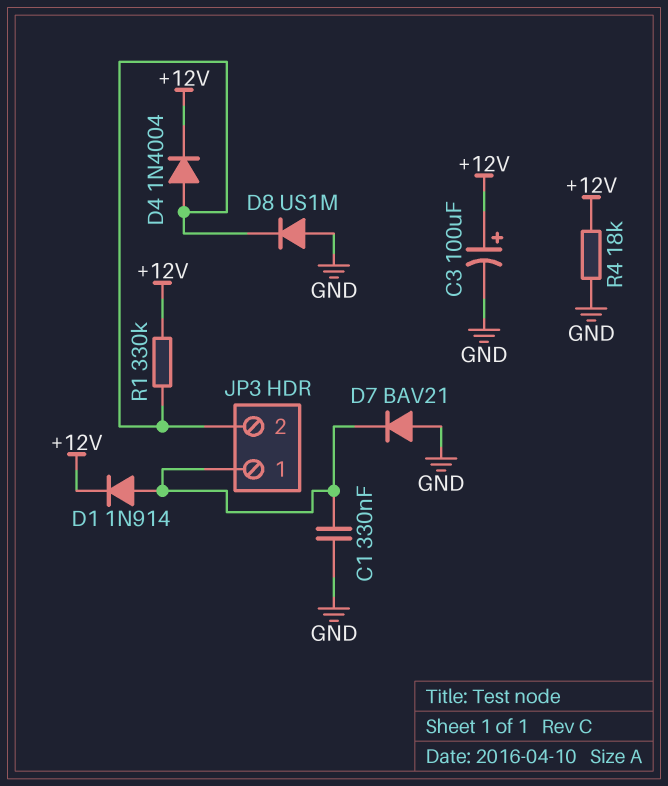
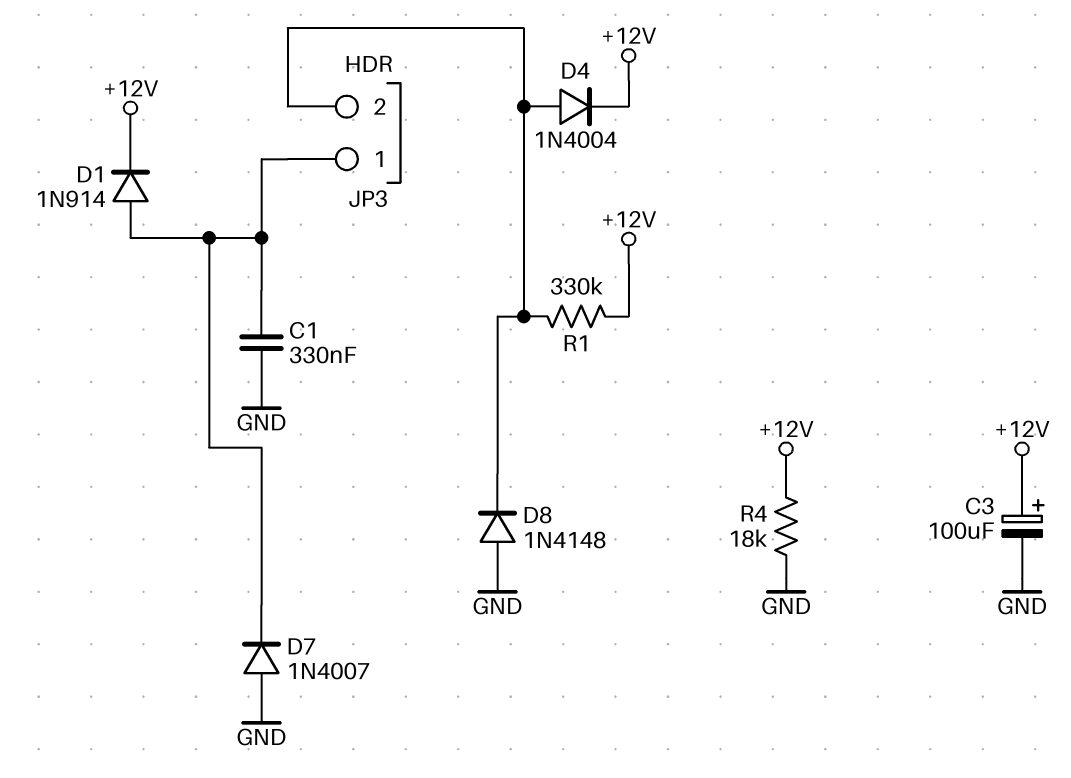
D7: diode BAV21 (A GND, K JP3/1) -> diode 1N4007 (A GND, K JP3/1)
D8: diode US1M (A GND, K JP3/2) -> diode 1N4148 (A GND, K JP3/2)

